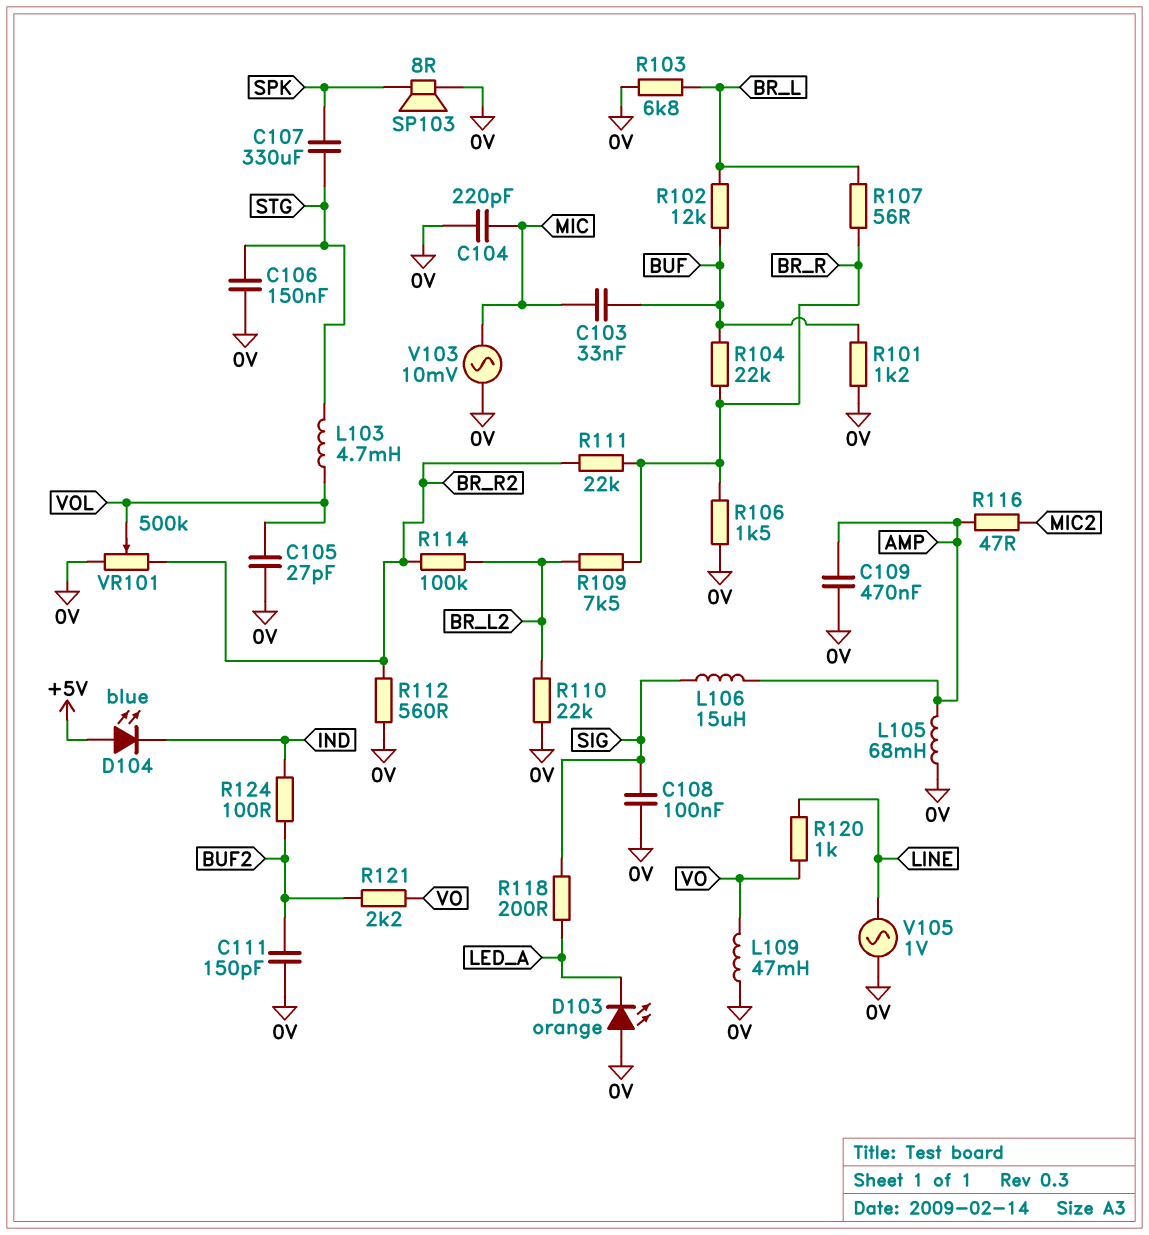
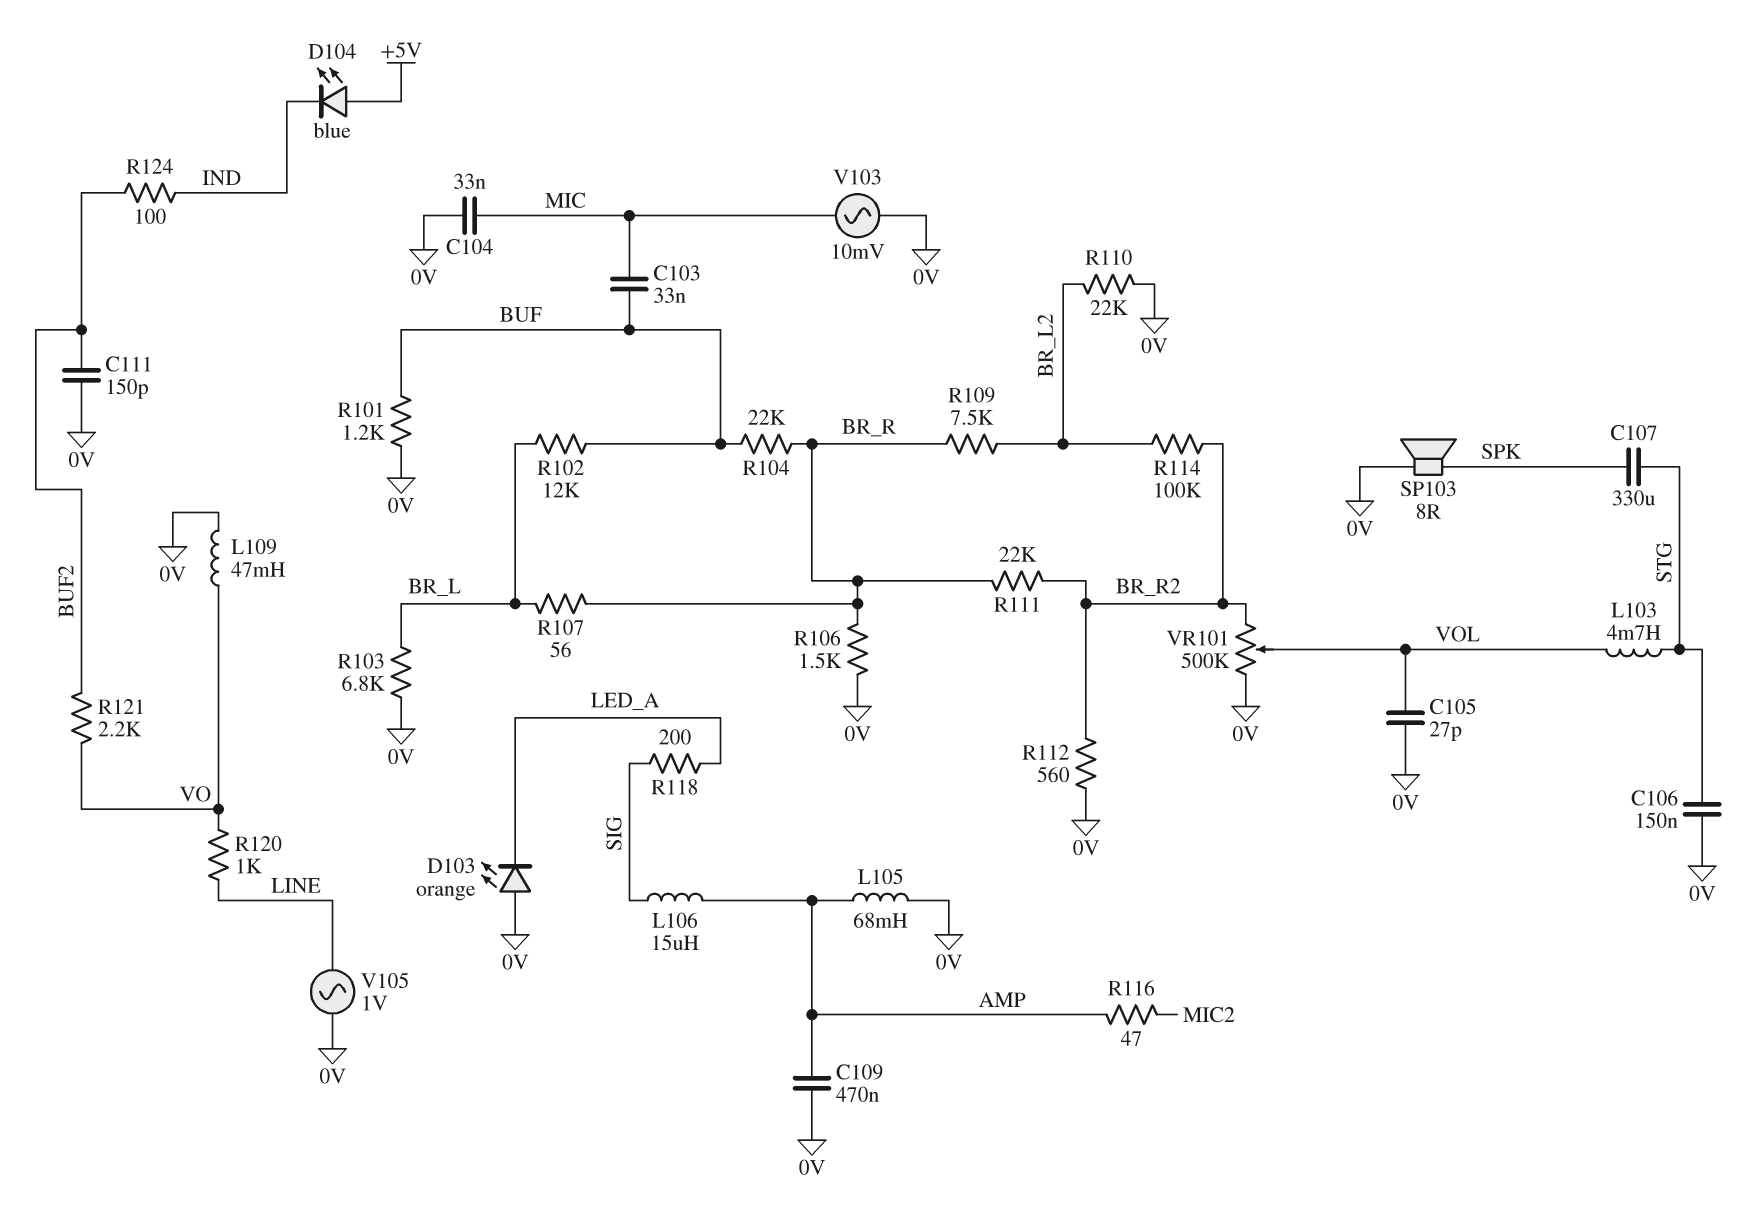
C104: 220pF (0V, MIC) -> 33nF (0V, MIC)
C108: 100nF (0V, SIG) -> none

